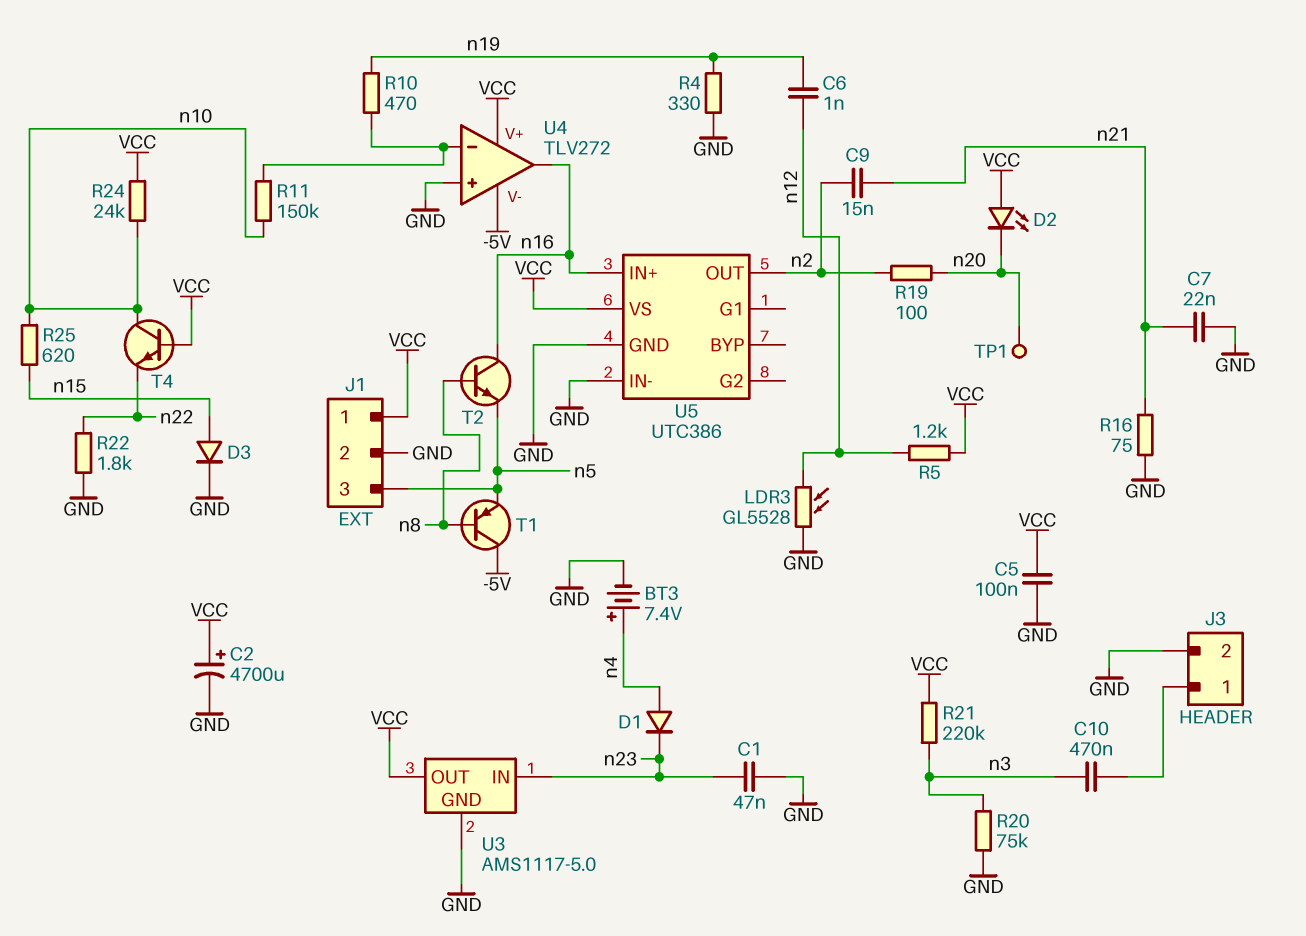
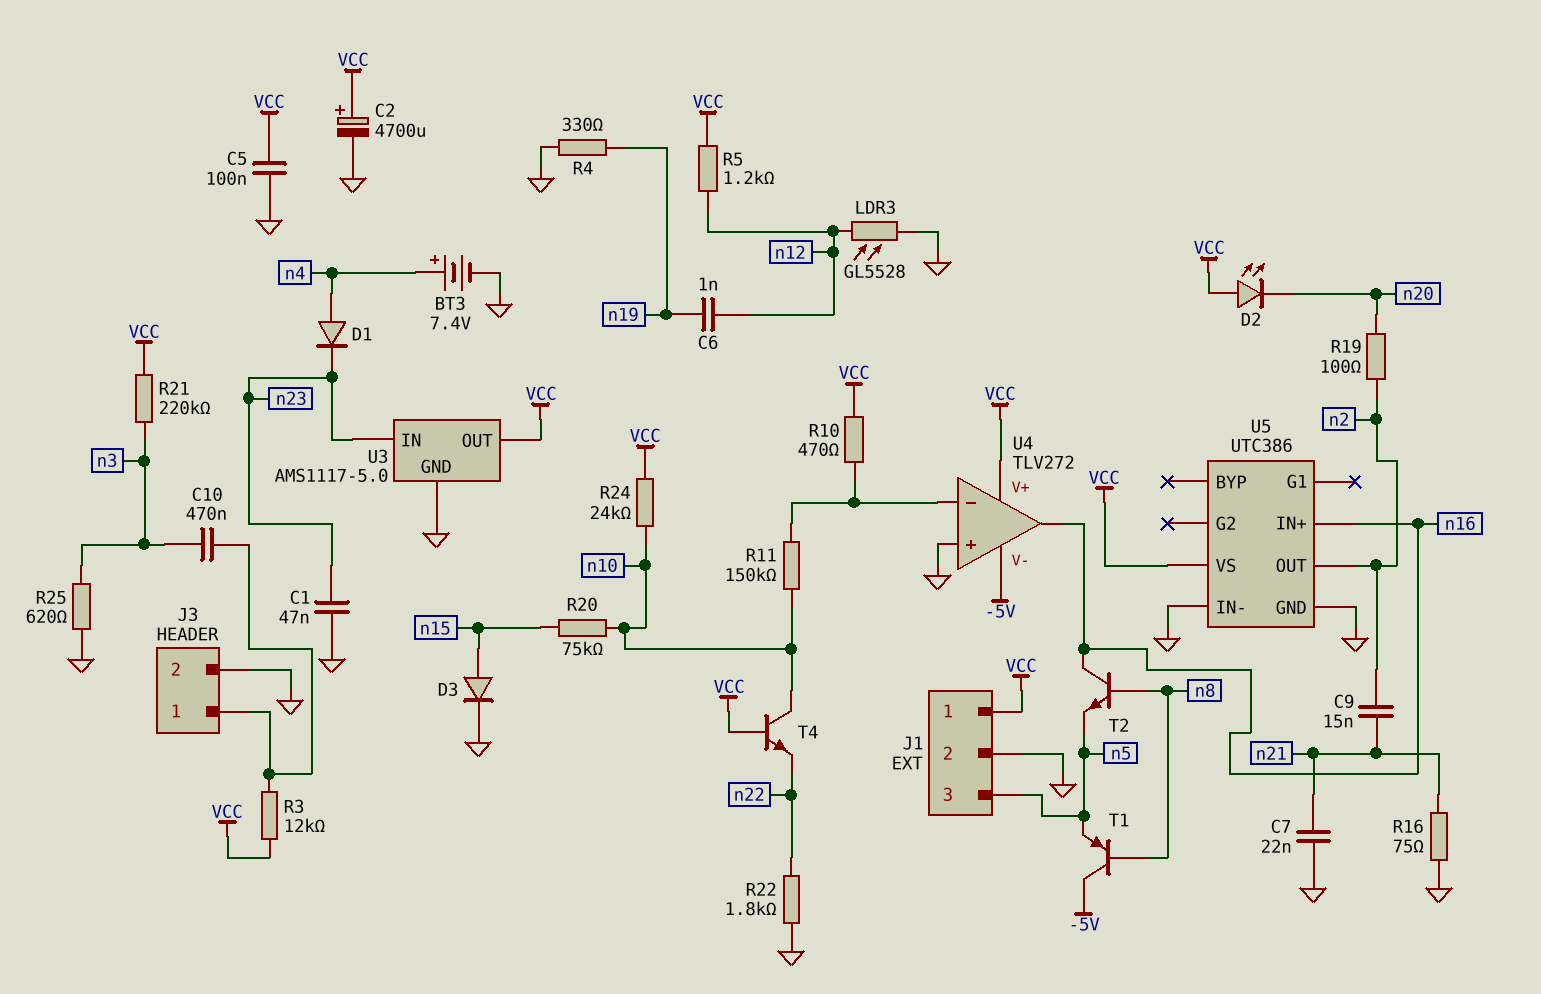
R3: none -> 12k (J3/1, VCC)
R10: 470 (U4/in-, n19) -> 470 (U4/in-, VCC)
R20: 75k (GND, n3) -> 75k (n10, n15)
R25: 620 (n10, n15) -> 620 (GND, n3)
TP1: test point (n20) -> none

